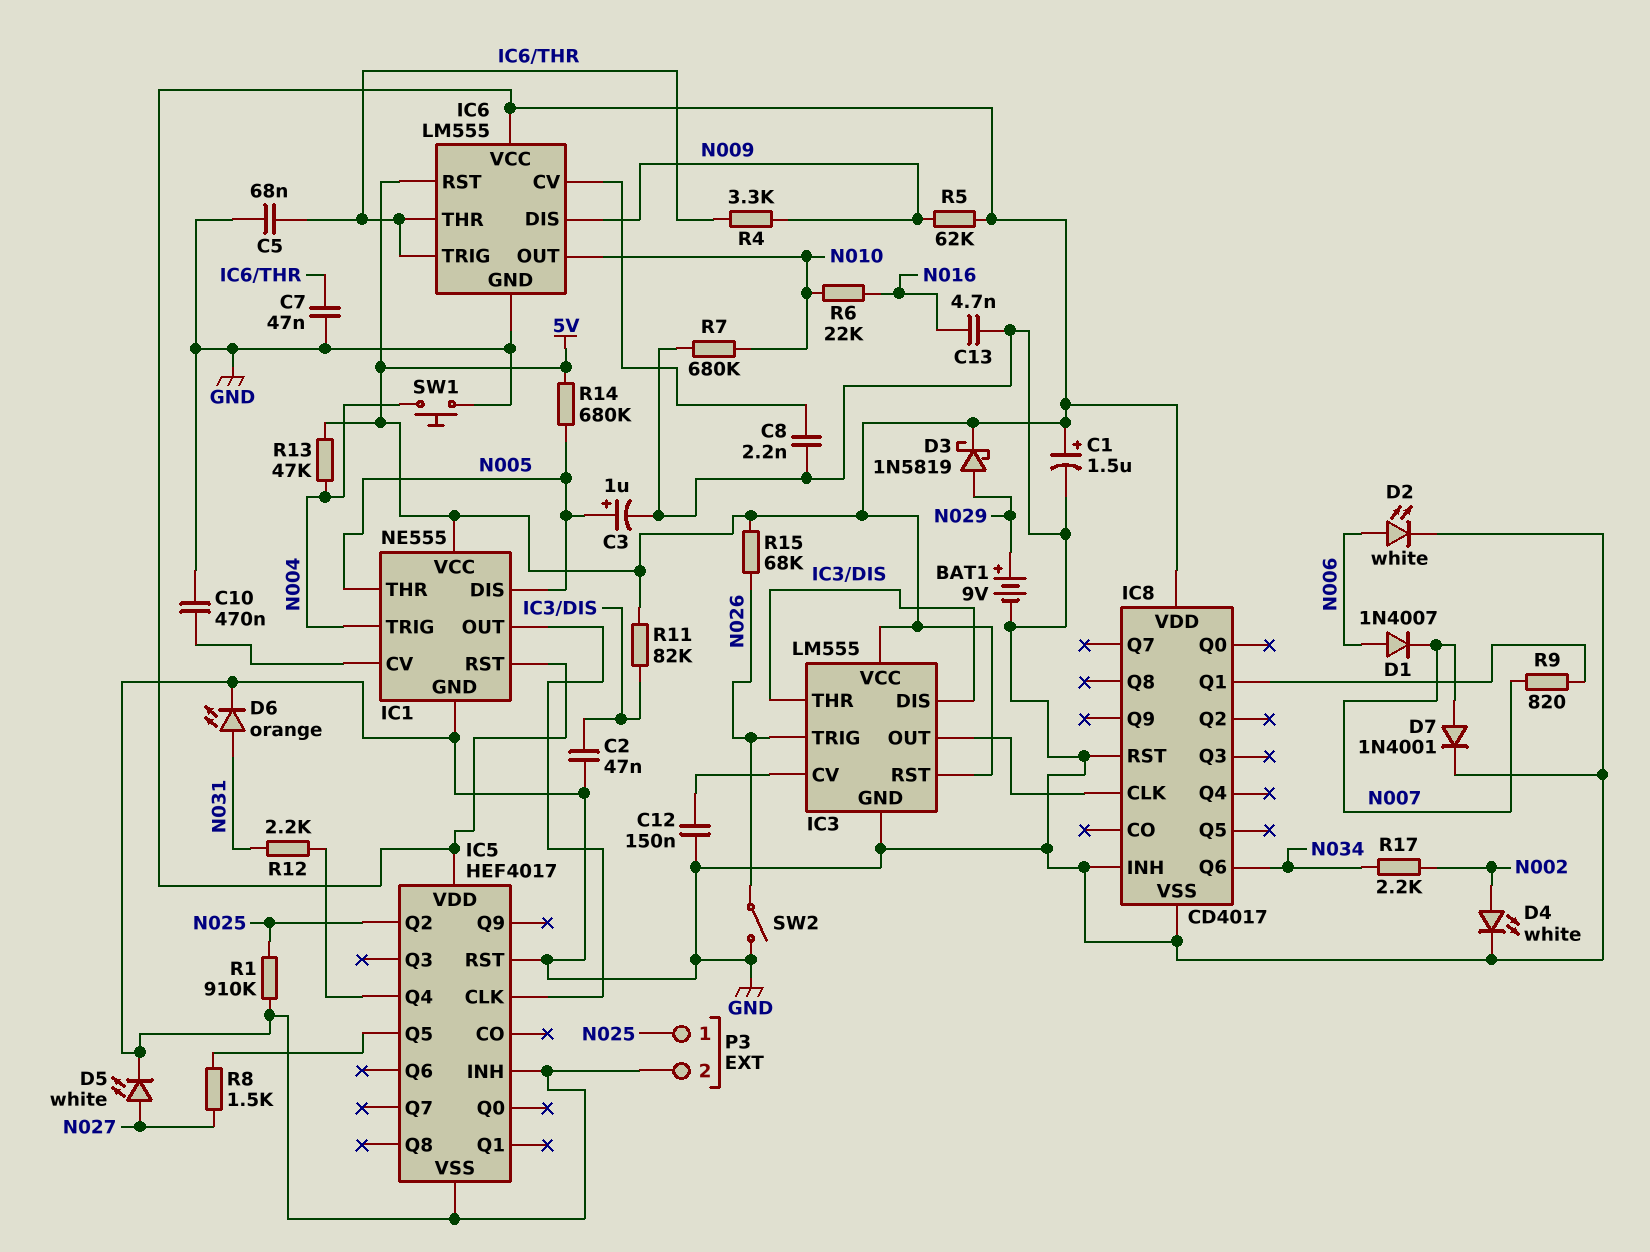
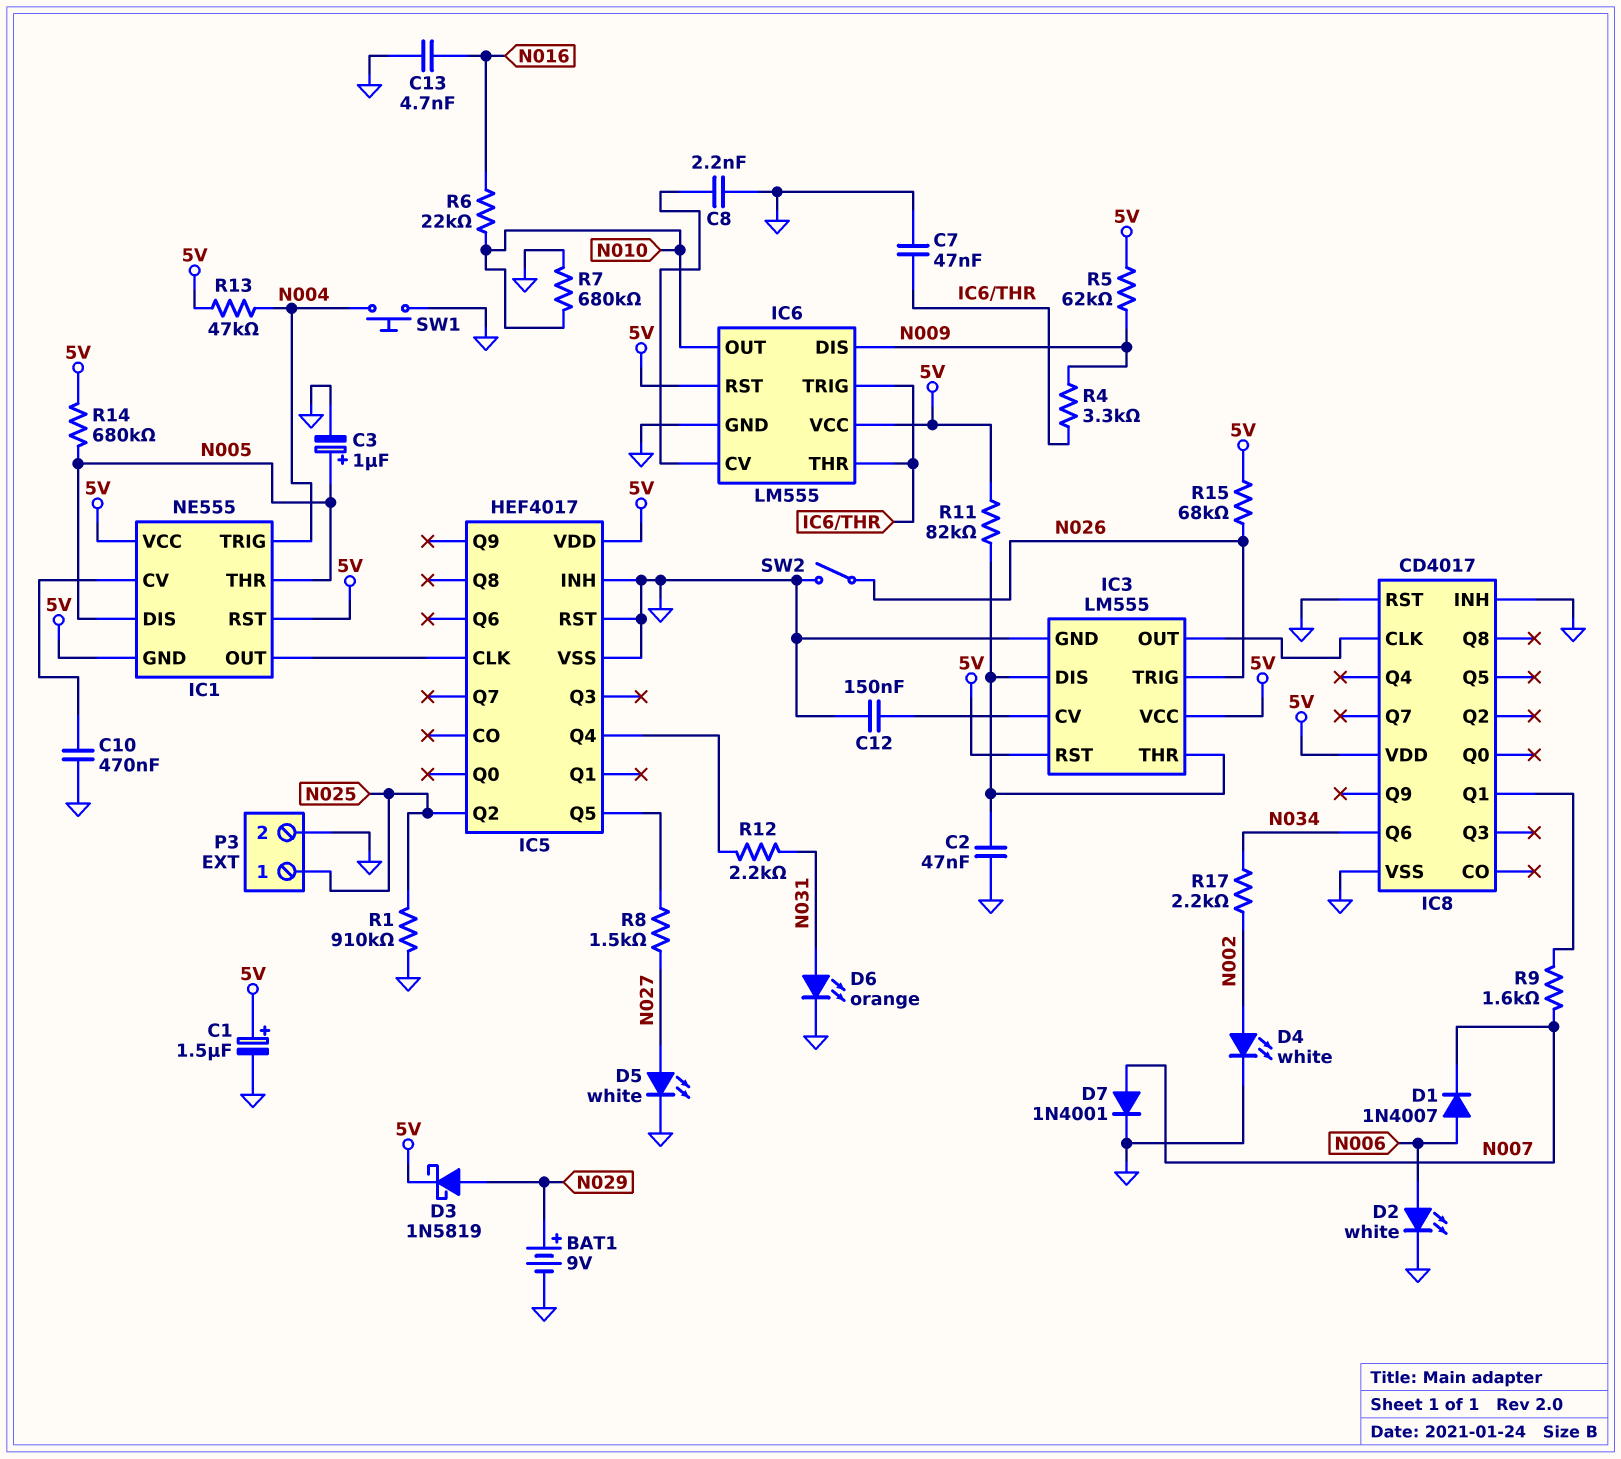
C5: 68nF (GND, IC6/THR) -> none
IC1 pin GND: GND -> 5V
R9: 820 (IC8/Q1, N007) -> 1.6k (IC8/Q1, N007)

